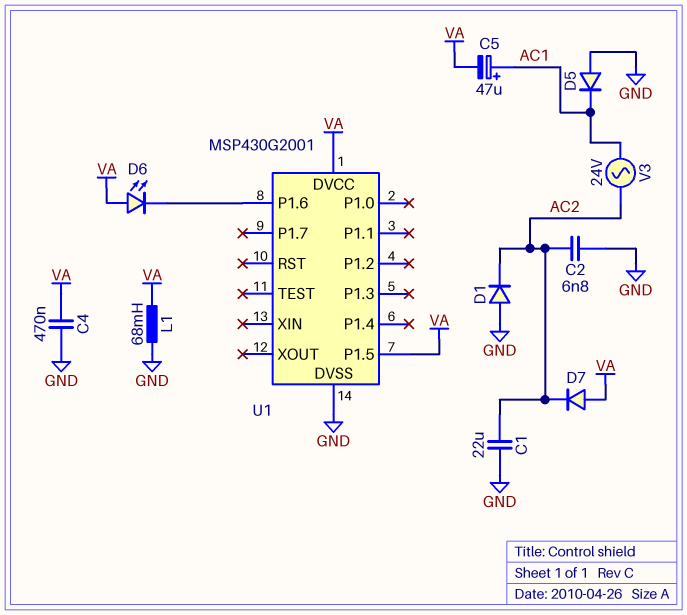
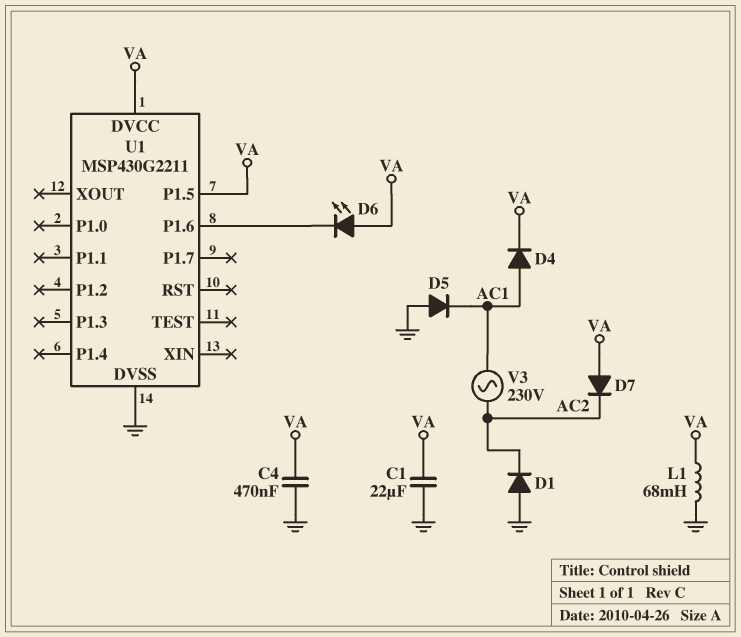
C1: 22uF (AC2, GND) -> 22uF (GND, VA)
C2: 6.8nF (AC2, GND) -> none
C5: 47uF (plus AC1, minus VA) -> none
D4: none -> diode (A AC1, K VA)
U1: MSP430G2001 -> MSP430G2211
V3: AC 24V (AC1, AC2) -> AC 230V (AC1, AC2)

